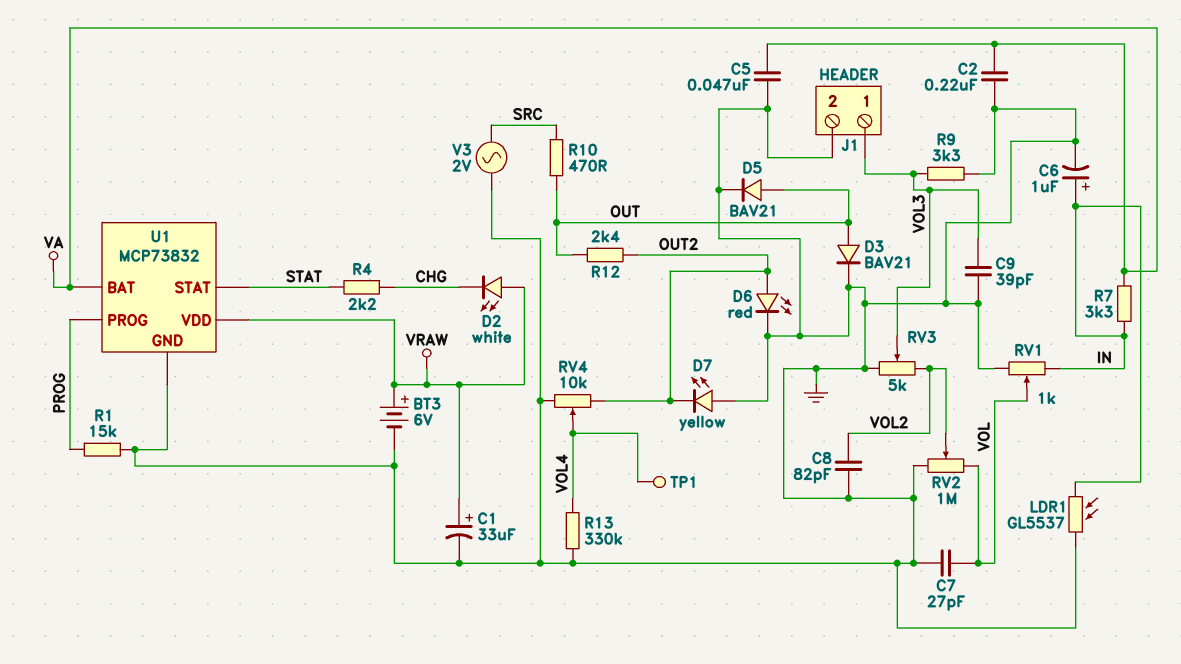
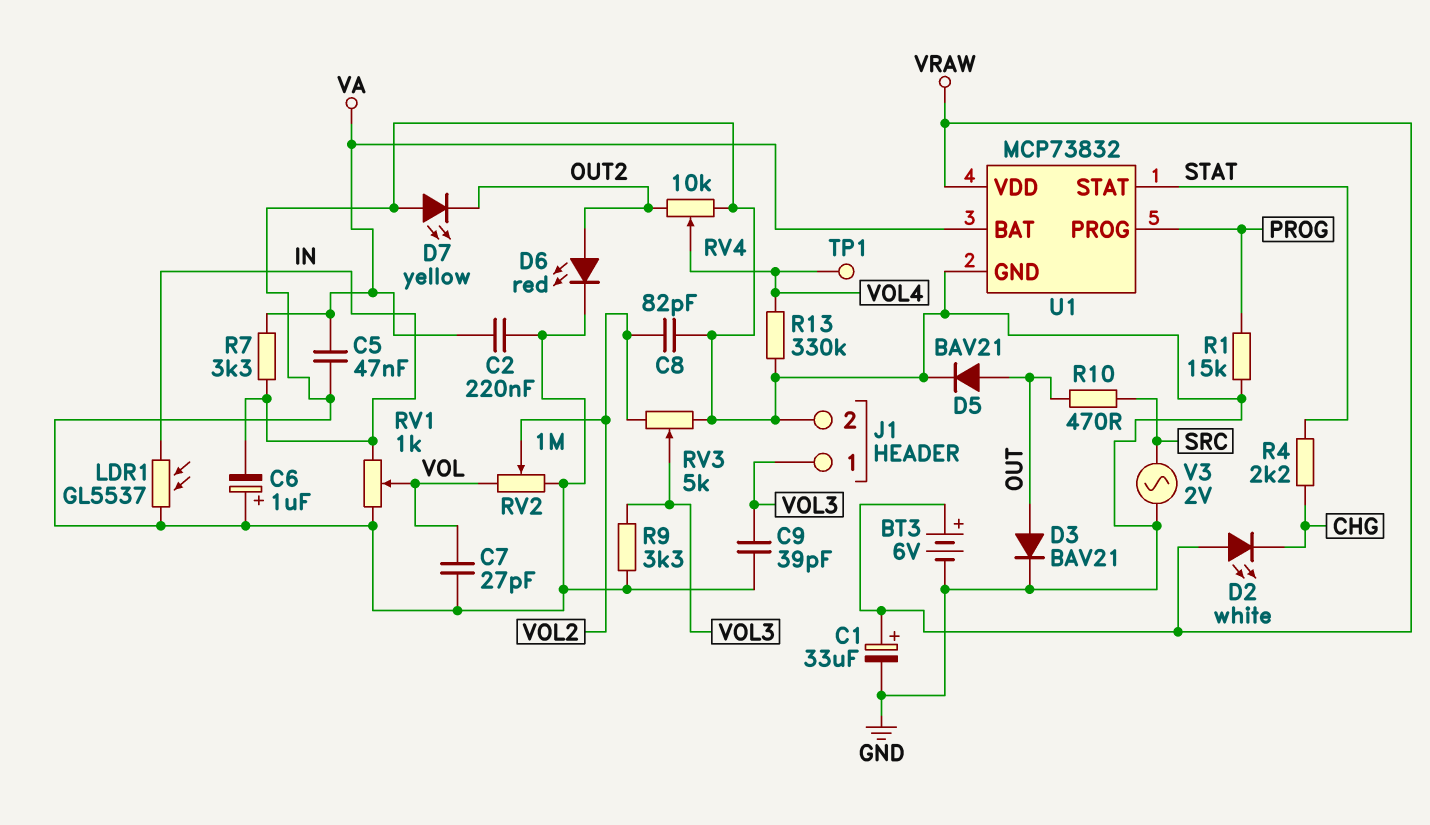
C6: 1uF (plus IN, minus GND) -> 1uF (plus GND, minus IN)
R12: 2.4k (OUT, OUT2) -> none

